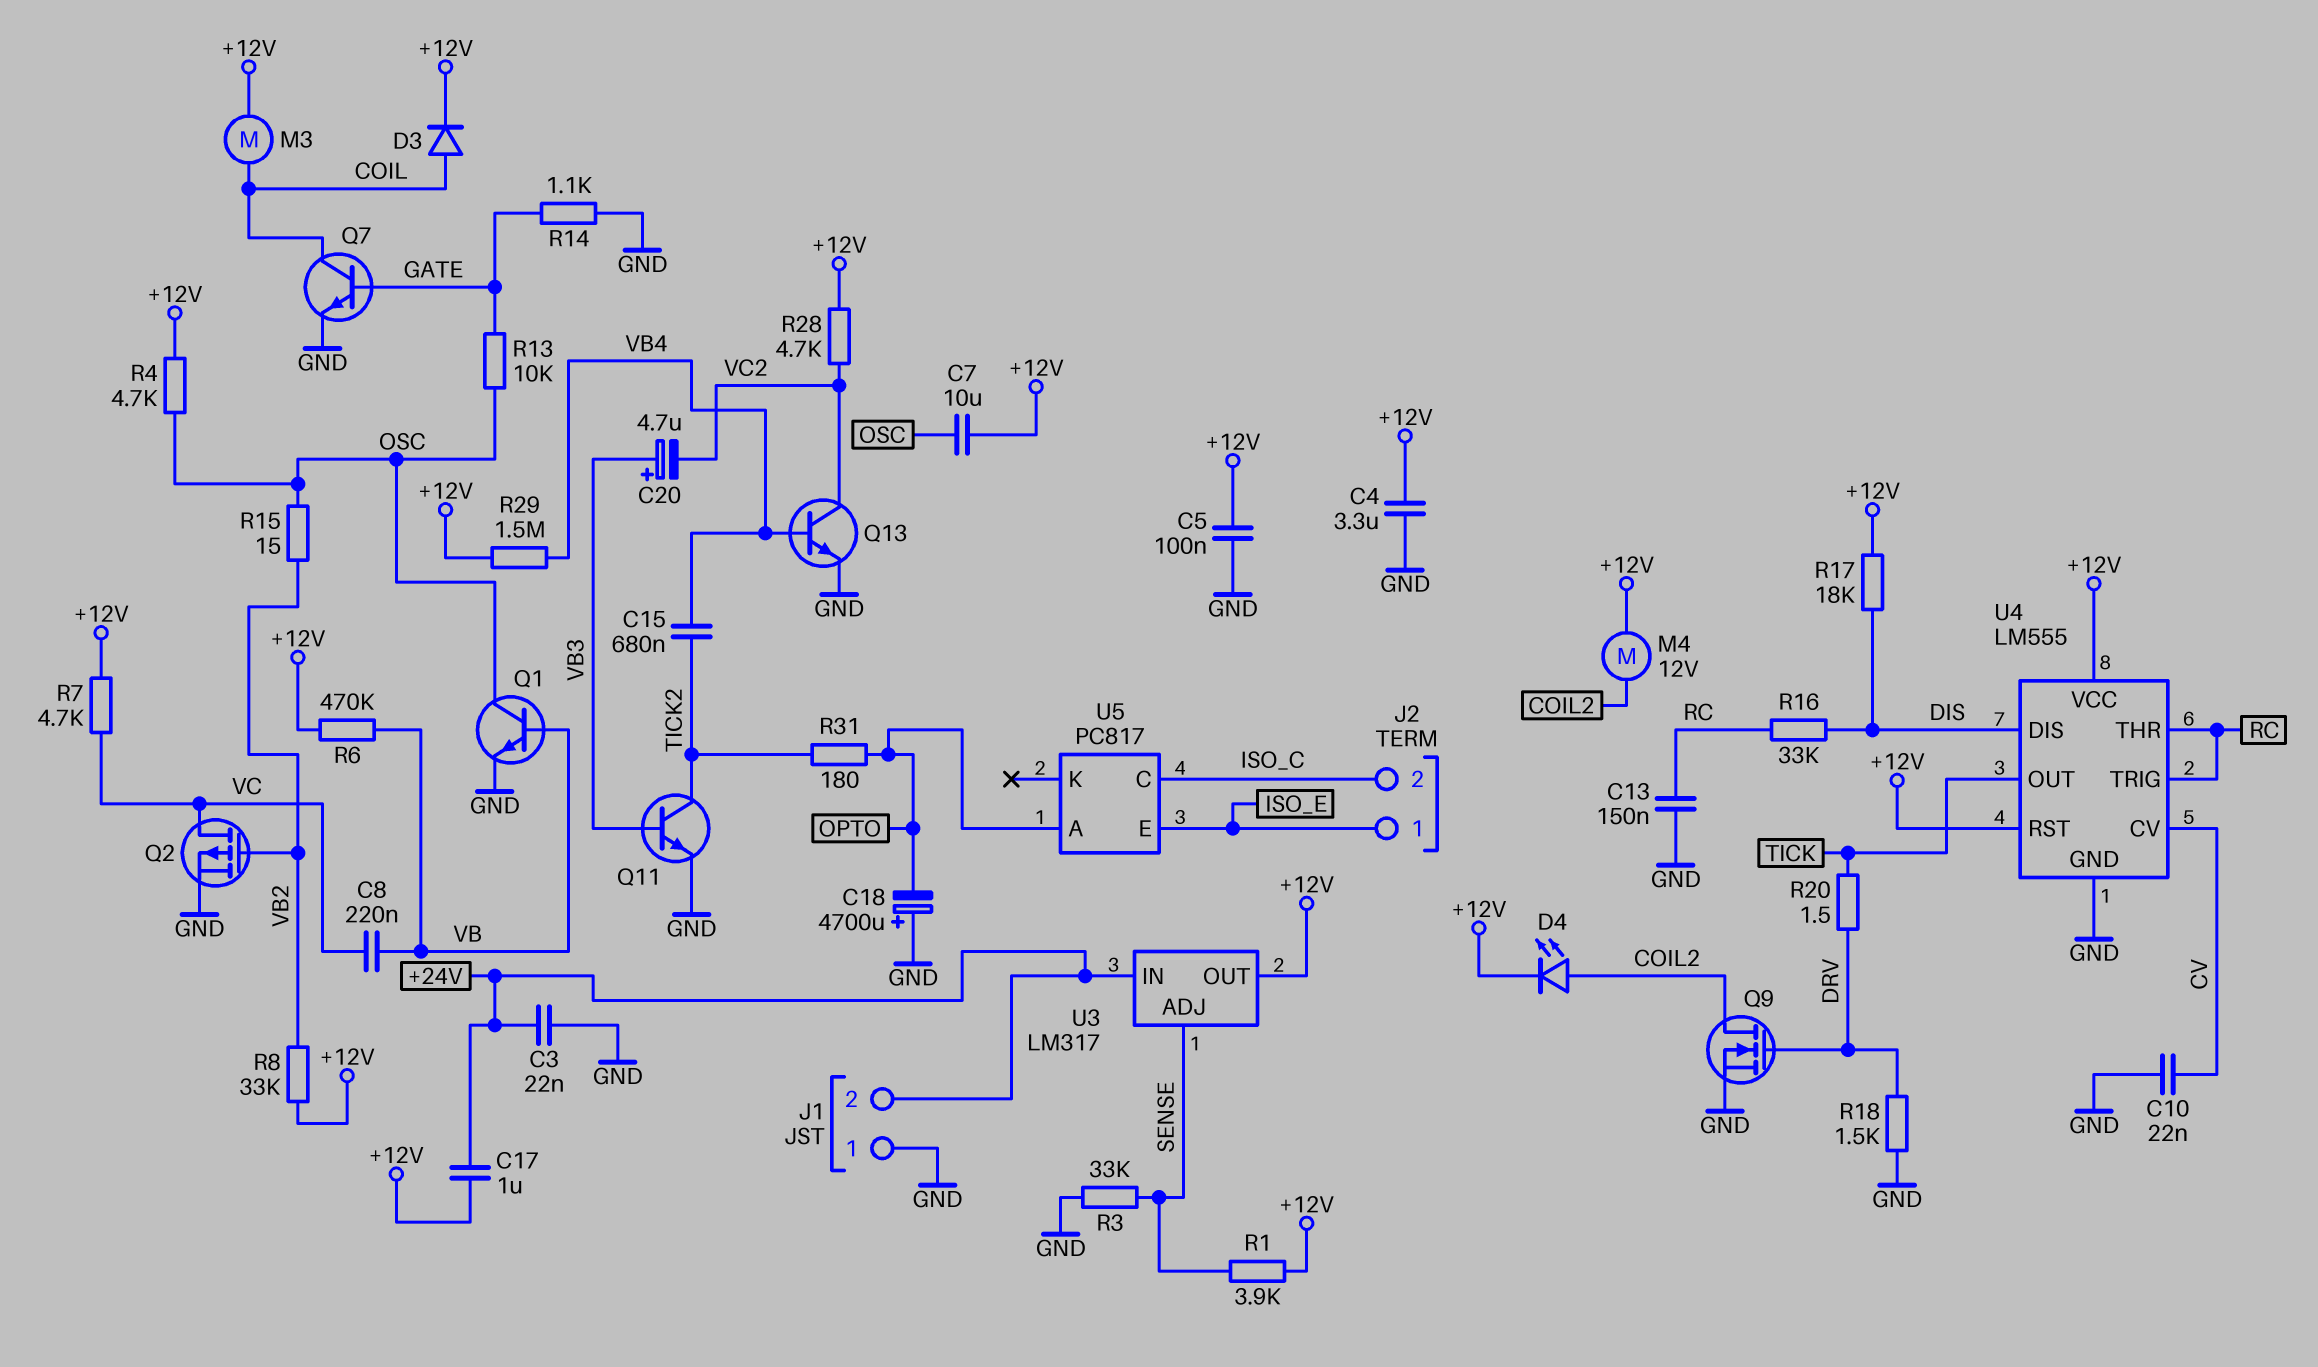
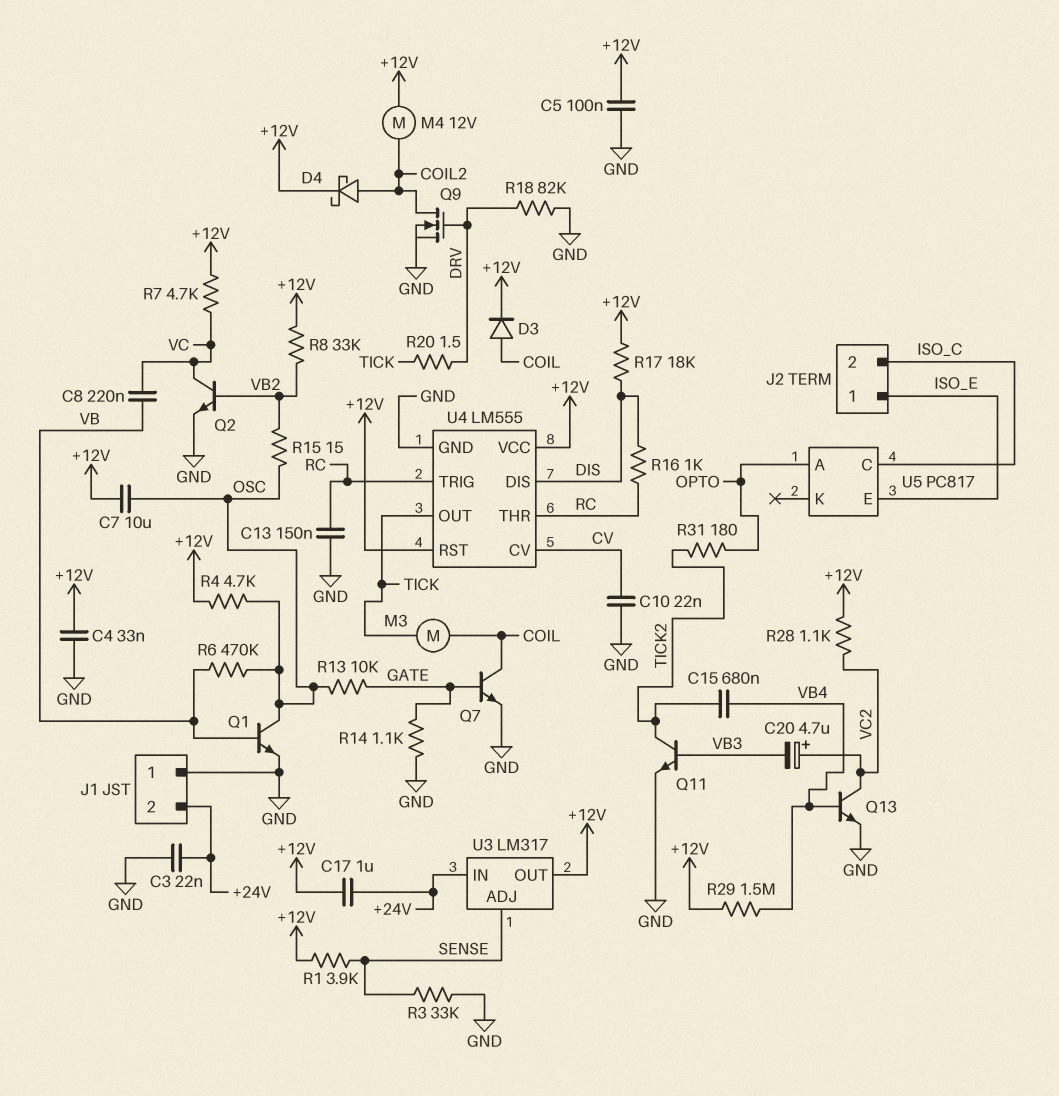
C4: 3.3uF (+12V, GND) -> 33nF (+12V, GND)
C18: 4700uF (plus GND, minus OPTO) -> none
C20: 4.7uF (plus VB3, minus VC2) -> 4.7uF (plus VC2, minus VB3)
D4: LED (A COIL2, K +12V) -> schottky (A COIL2, K +12V)
M3: motor (+12V, COIL) -> motor (COIL, TICK)
Q2: PMOS (G VB2, D VC, S GND) -> NPN (B VB2, C VC, E GND)
R6: 470k (+12V, VB) -> 470k (OSC, VB)
R16: 33k (DIS, RC) -> 1k (DIS, RC)
R18: 1.5k (DRV, GND) -> 82k (DRV, GND)
R28: 4.7k (+12V, VC2) -> 1.1k (+12V, VC2)

